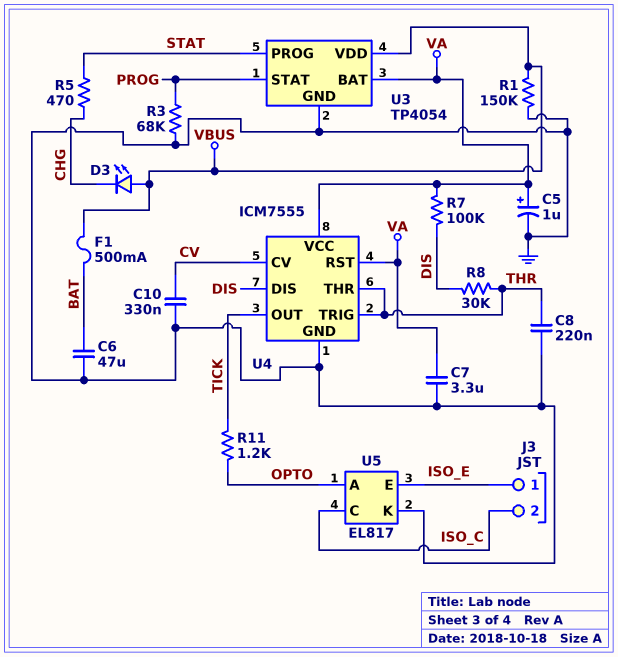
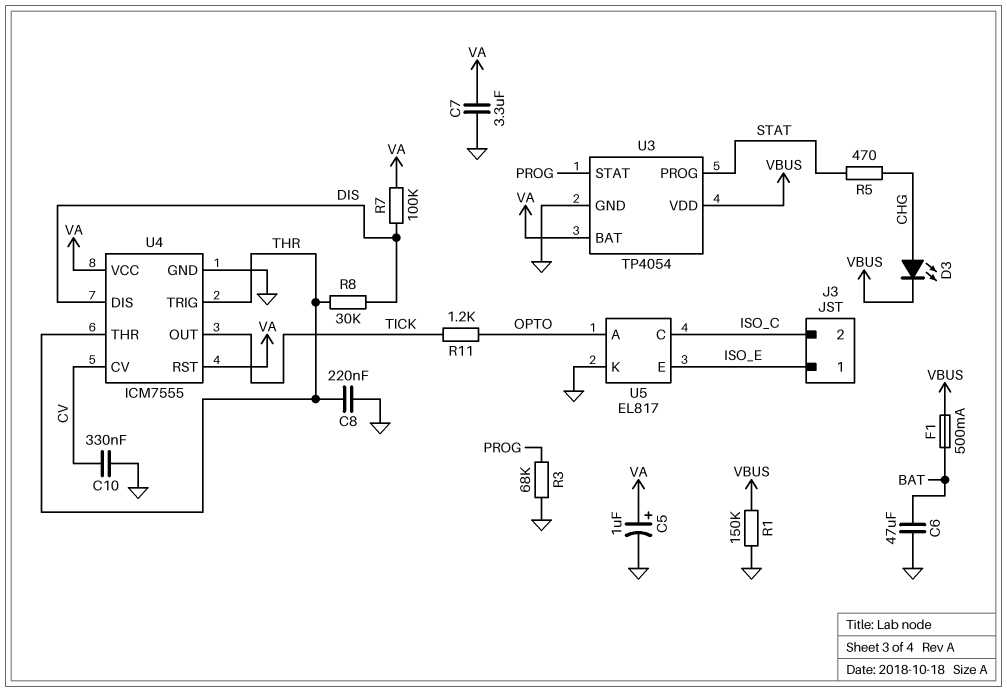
D3: LED (A VBUS, K CHG) -> LED (A CHG, K VBUS)

